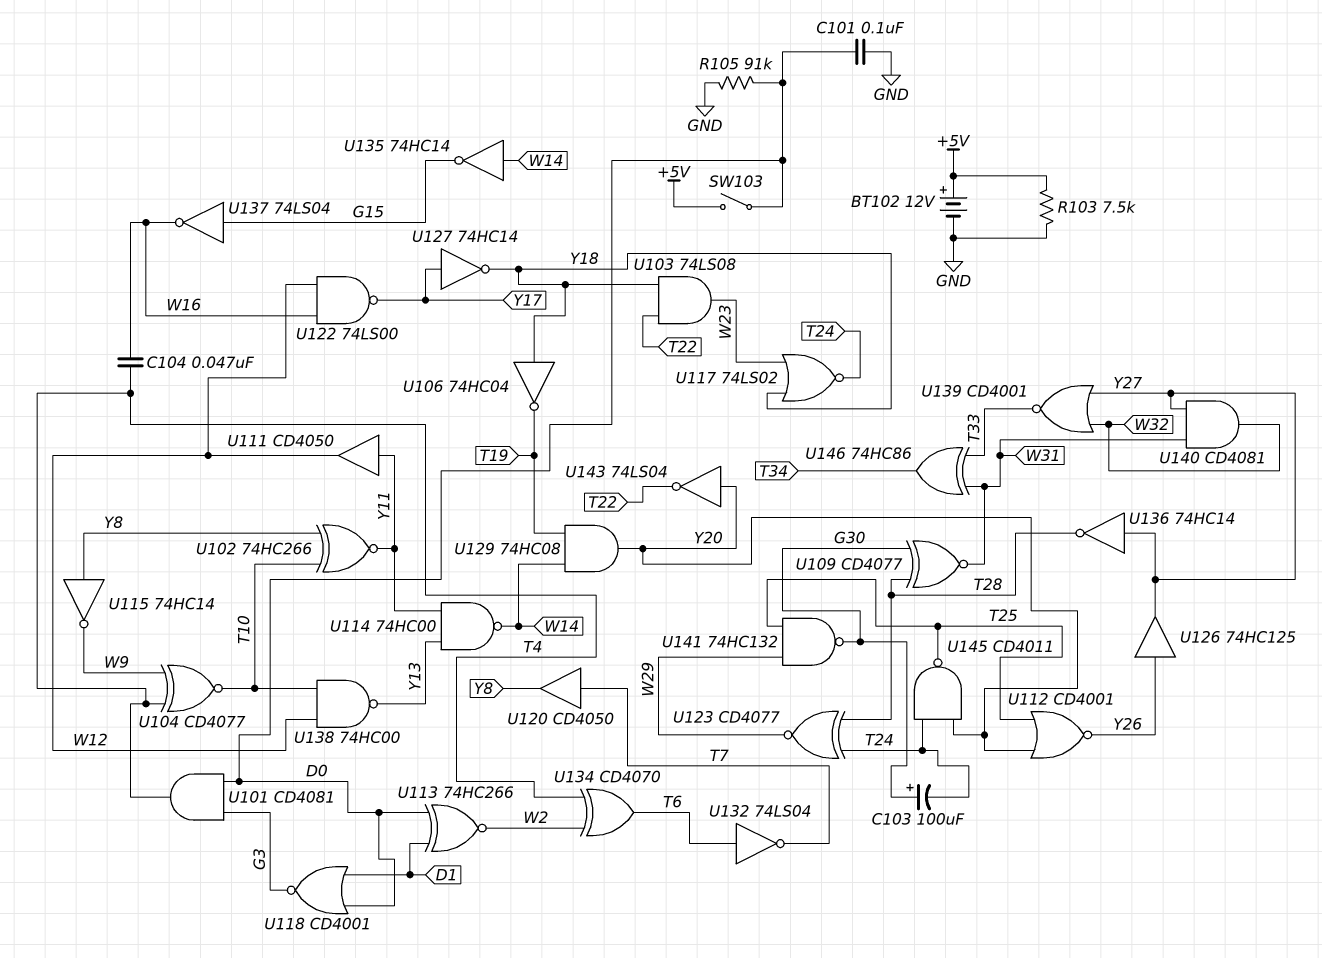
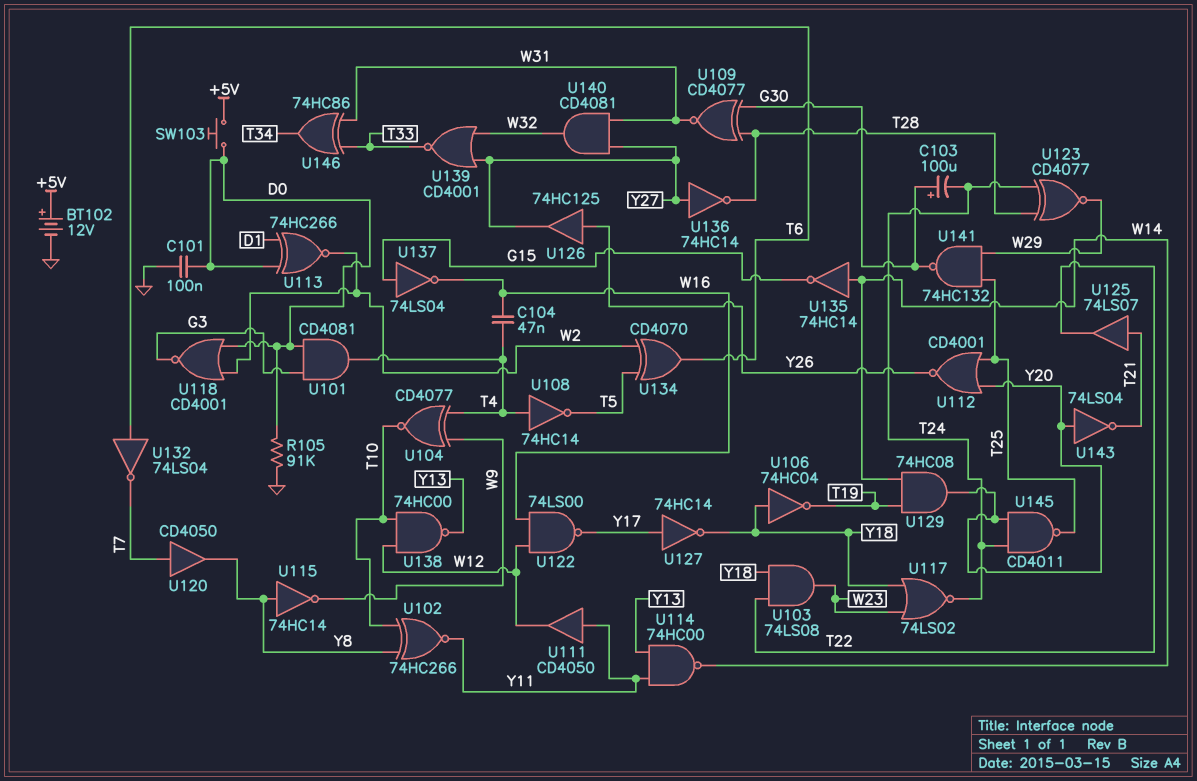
R103: 7.5k (+5V, GND) -> none
SW103: switch (+5V, D0) -> button (+5V, D0)
U108: none -> NOT 74HC14 (in T4, out T5)
U118: NOR CD4001 (in D0, in D1, out G3) -> NOR CD4001 (in D0, in W2, out G3)
U125: none -> buffer 74LS07 (in T21, out T22)
U134: XOR CD4070 (in T4, in W2, out T6) -> XOR CD4070 (in T5, in W2, out T6)
U143: NOT 74LS04 (in Y20, out T22) -> NOT 74LS04 (in Y20, out T21)

